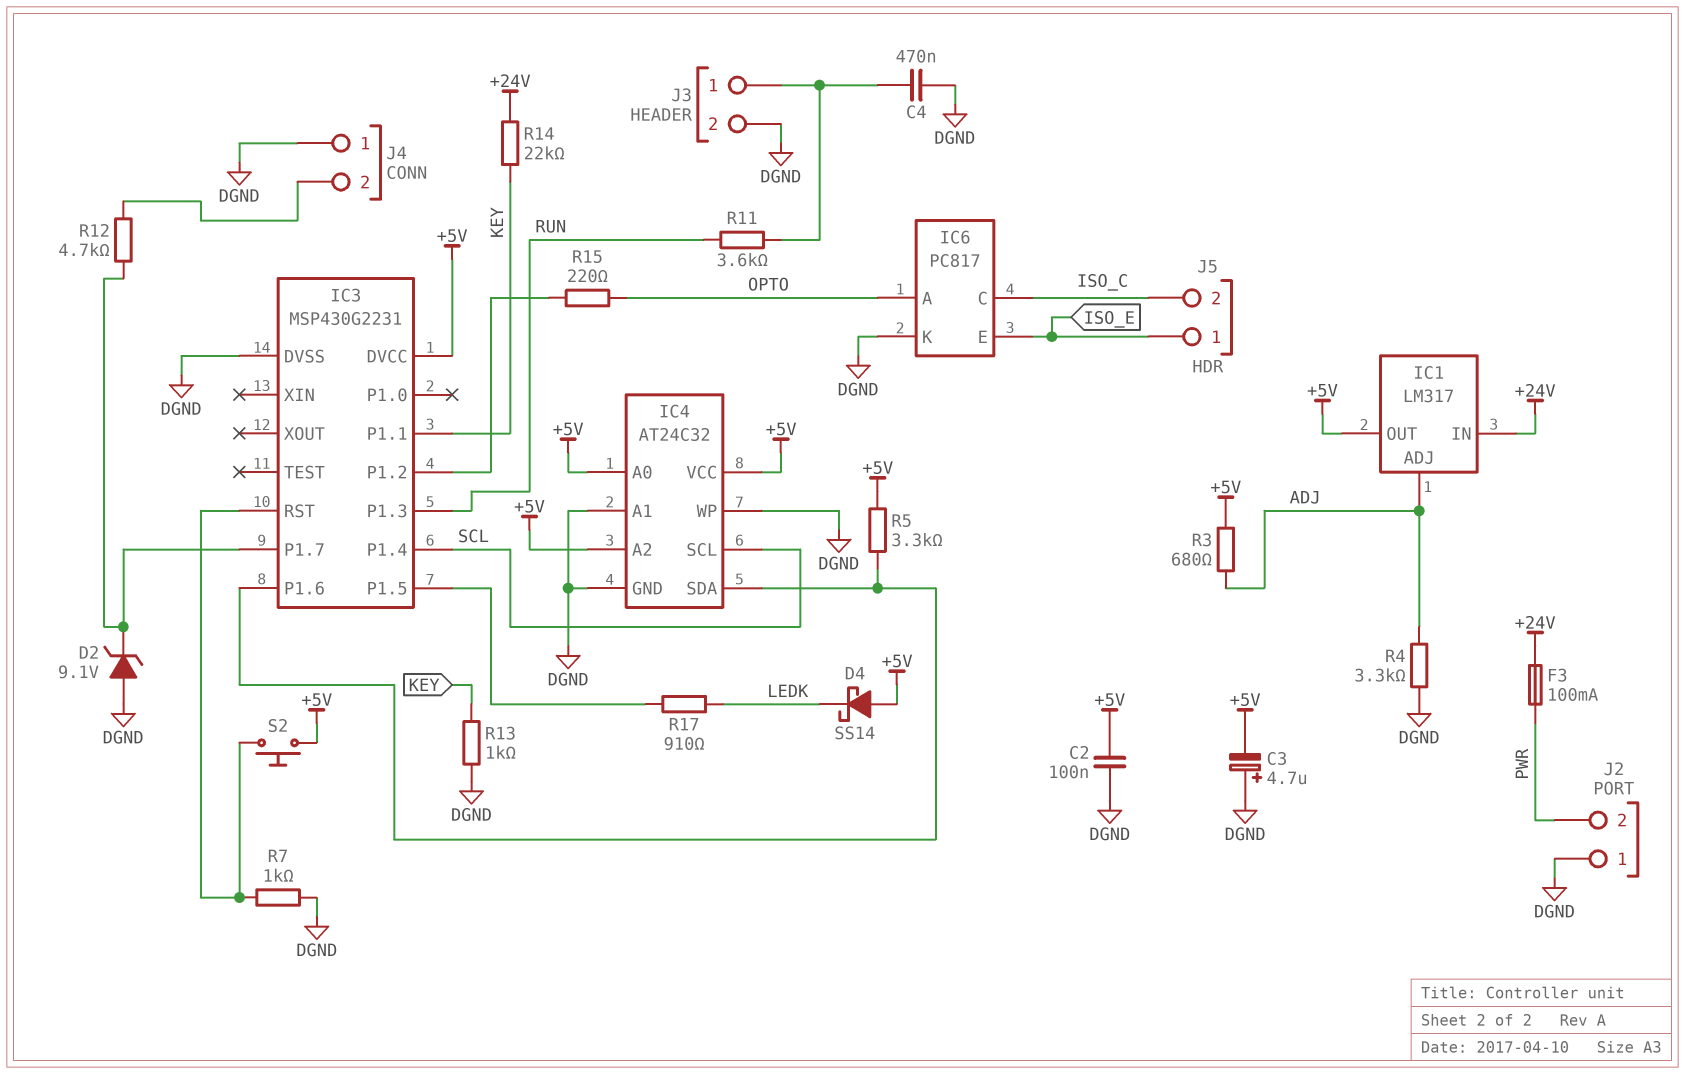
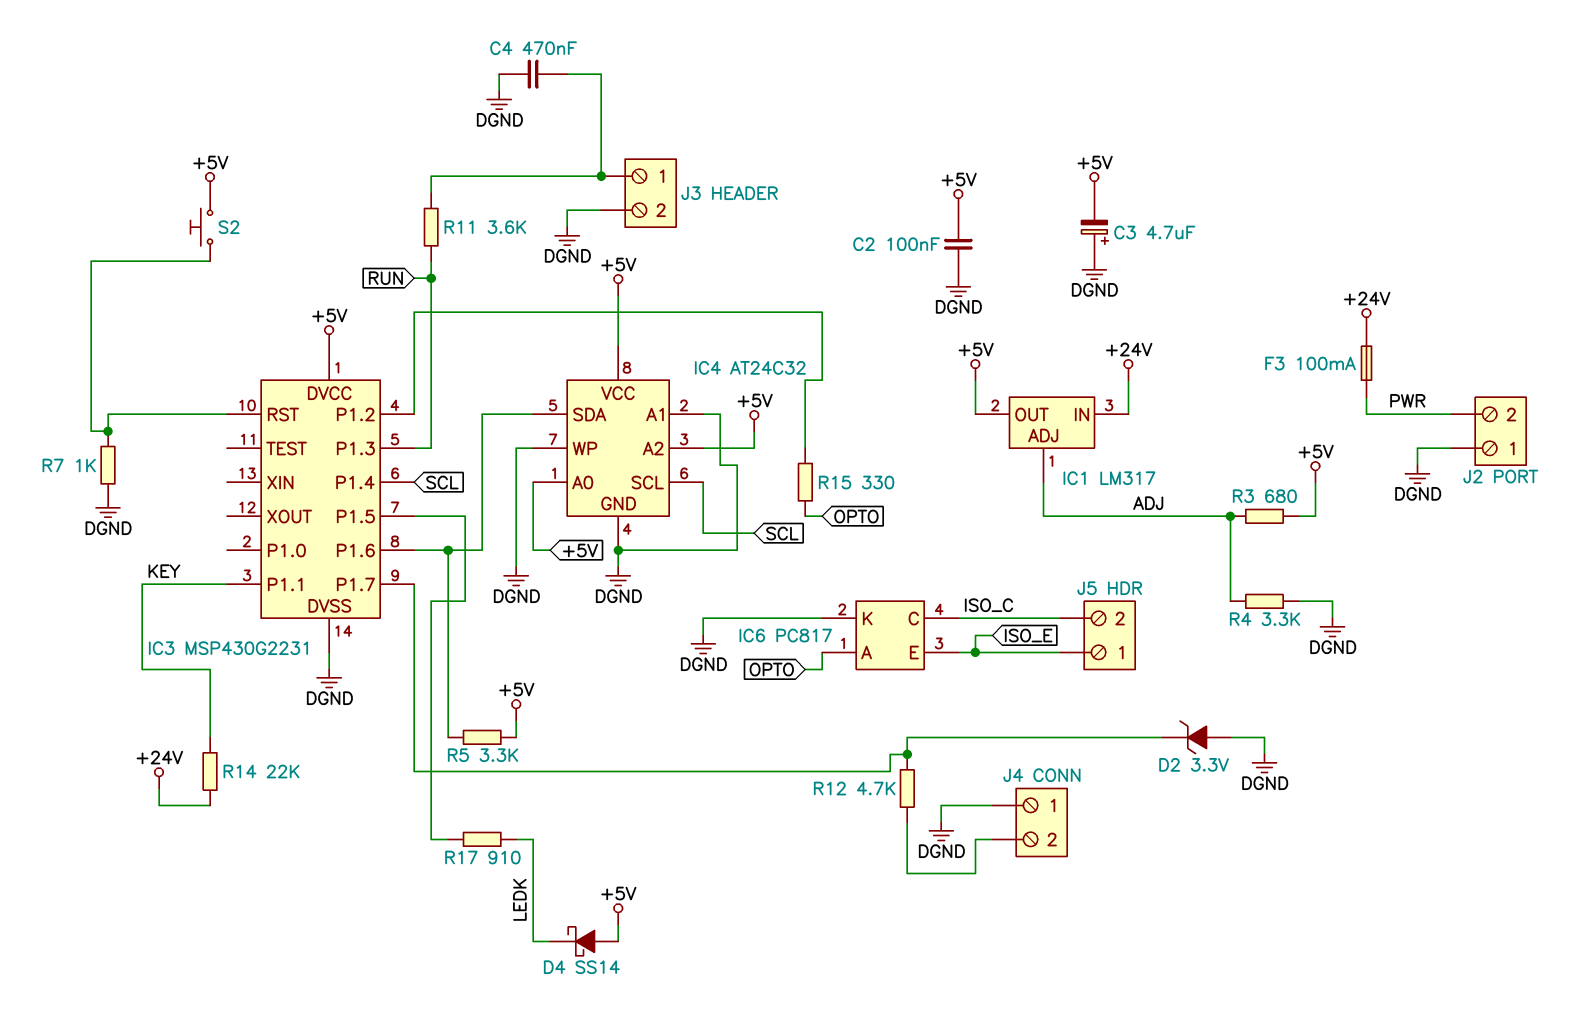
D2: zener 9.1V (A DGND, K IC3/P1.7) -> zener 3.3V (A DGND, K IC3/P1.7)
R13: 1k (DGND, KEY) -> none
R15: 220 (IC3/P1.2, OPTO) -> 330 (IC3/P1.2, OPTO)

